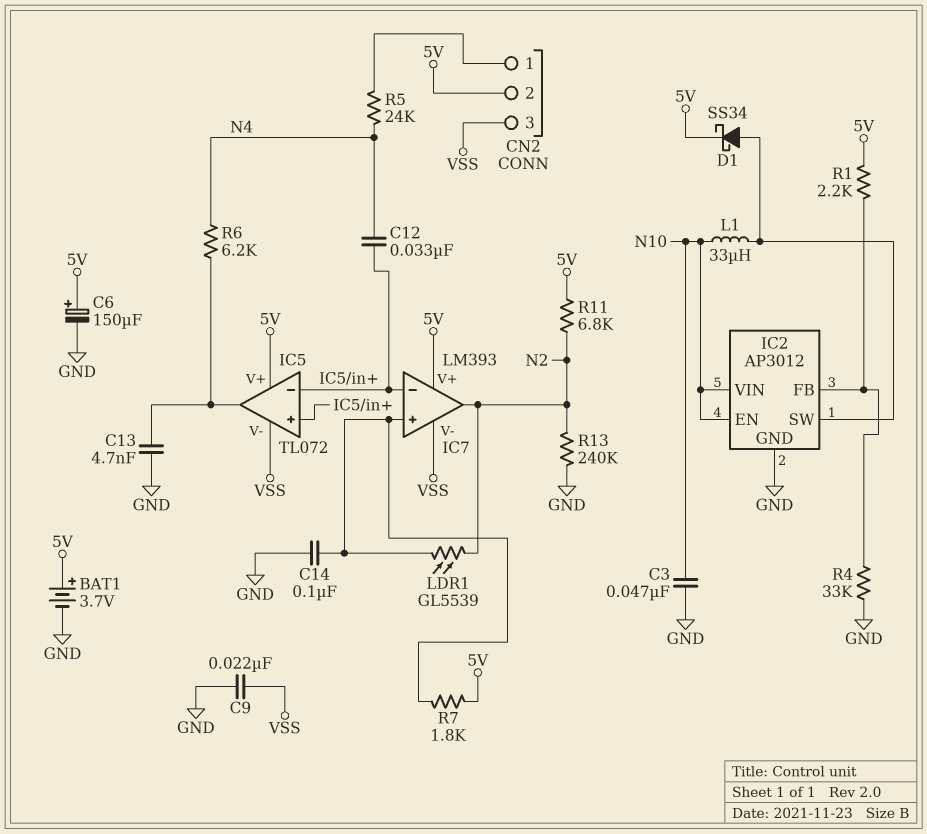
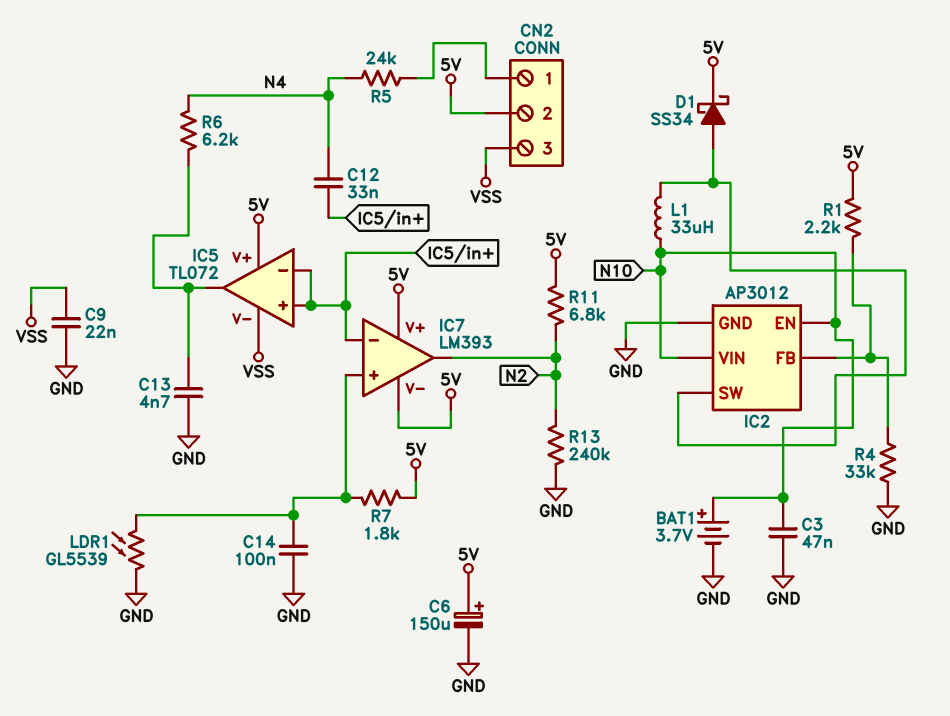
BAT1: 3.7V (plus 5V, minus GND) -> 3.7V (plus N10, minus GND)
IC7 pin V-: VSS -> 5V
LDR1: GL5539 (IC7/in+, N2) -> GL5539 (GND, IC7/in+)

